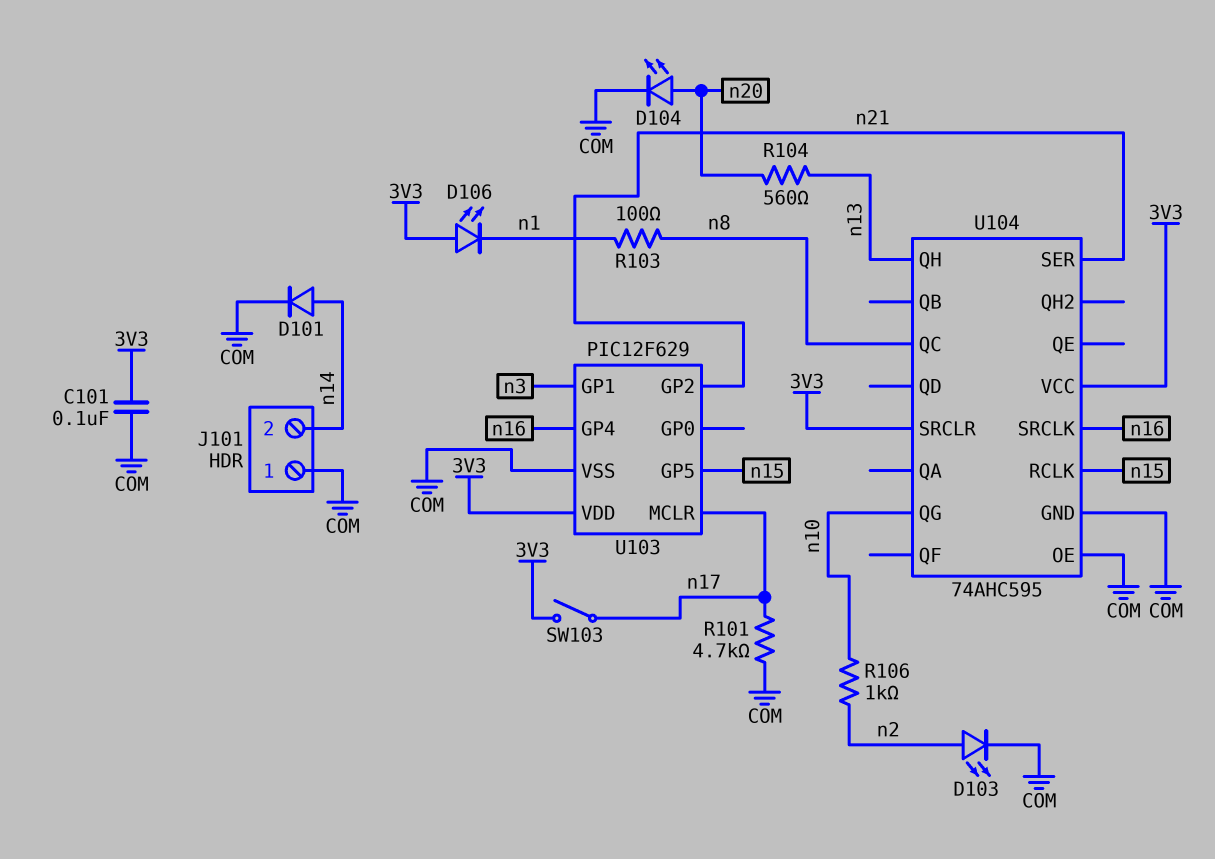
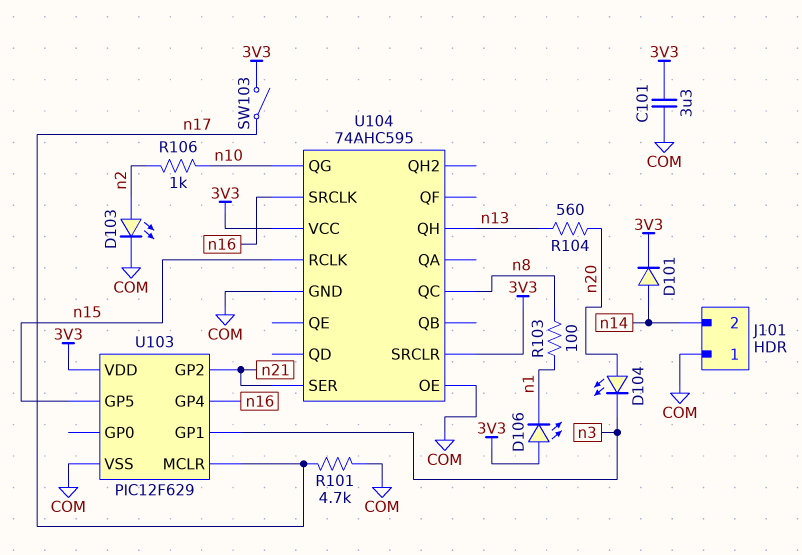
C101: 100nF (3V3, COM) -> 3.3uF (3V3, COM)
D101: diode (A n14, K COM) -> diode (A n14, K 3V3)
D104: LED (A n20, K COM) -> LED (A n20, K n3)

